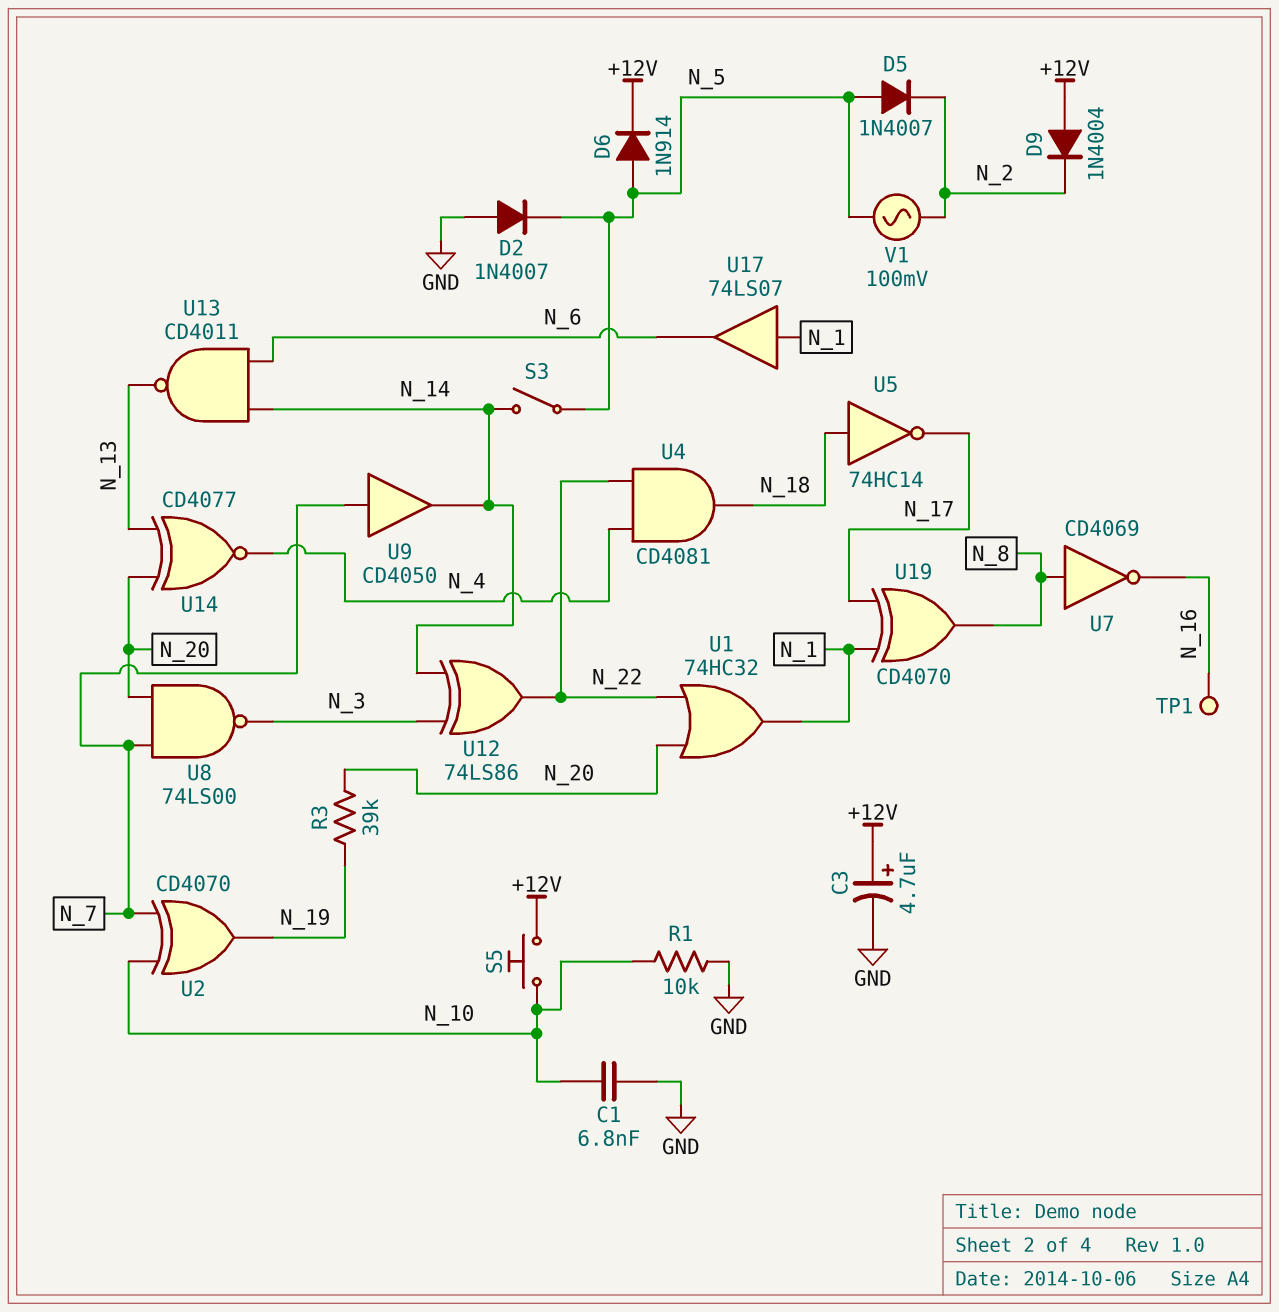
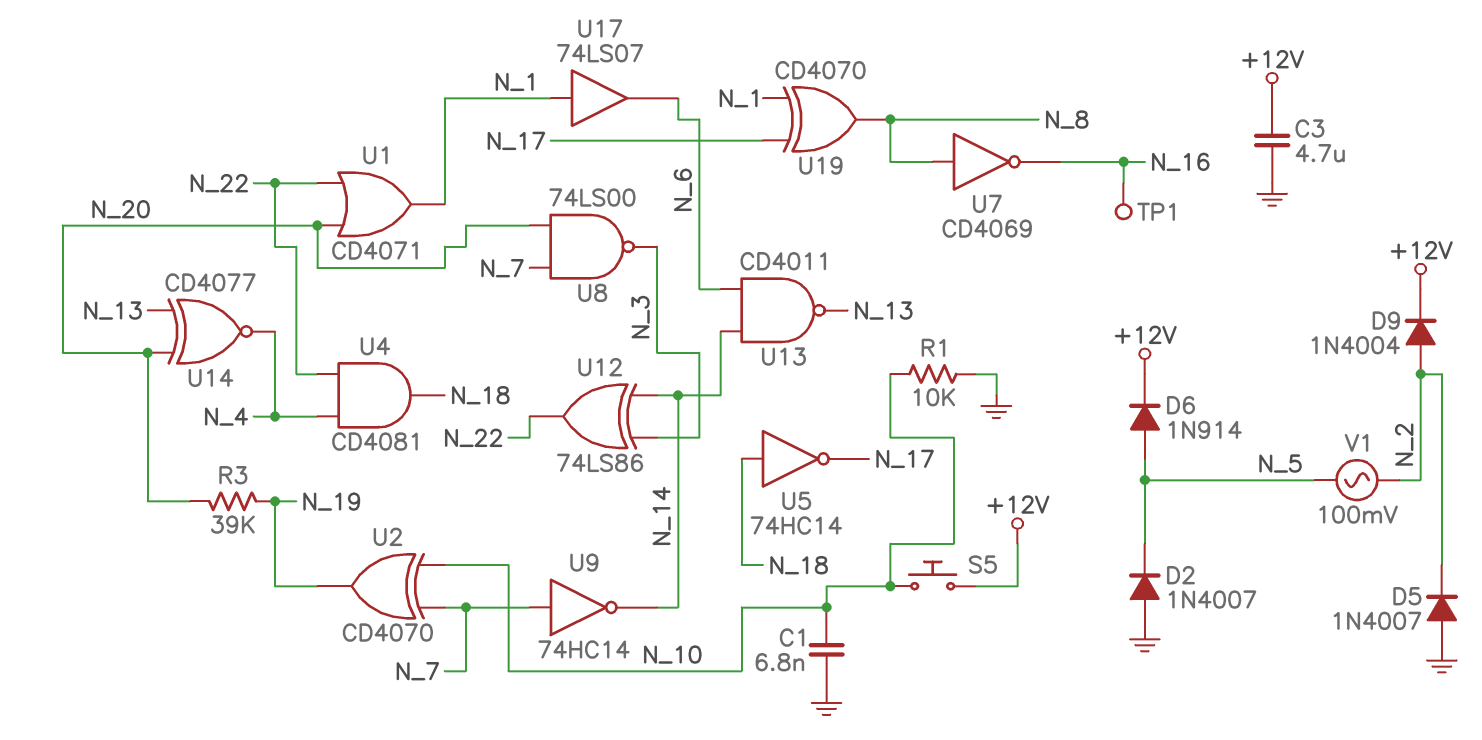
C3: 4.7uF (plus +12V, minus GND) -> 4.7uF (+12V, GND)
D5: diode 1N4007 (A N_5, K N_2) -> diode 1N4007 (A GND, K N_2)
D9: diode 1N4004 (A +12V, K N_2) -> diode 1N4004 (A N_2, K +12V)
S3: switch (N_5, N_14) -> none
U1: OR 74HC32 (in N_20, in N_22, out N_1) -> OR CD4071 (in N_20, in N_22, out N_1)
U9: buffer CD4050 (in N_7, out N_14) -> NOT 74HC14 (in N_7, out N_14)

